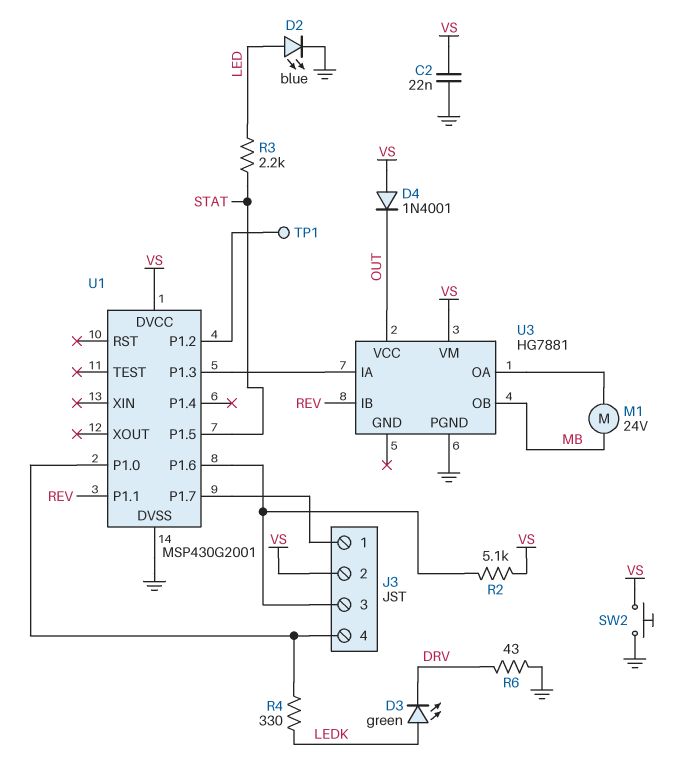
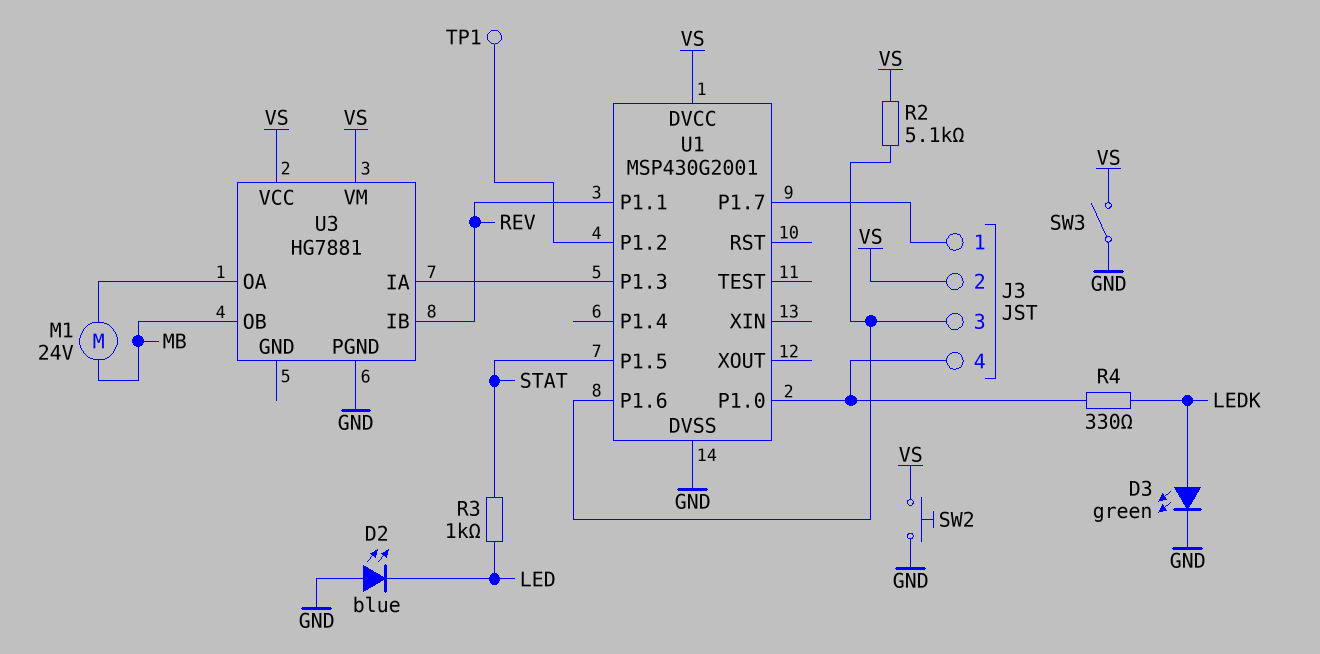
C2: 22nF (GND, VS) -> none
D2: LED blue (A LED, K GND) -> LED blue (A GND, K LED)
D3: LED green (A LEDK, K DRV) -> LED green (A LEDK, K GND)
D4: diode 1N4001 (A VS, K OUT) -> none
R3: 2.2k (LED, STAT) -> 1k (LED, STAT)
R6: 43 (DRV, GND) -> none
SW3: none -> switch (GND, VS)
U3 pin VCC: OUT -> VS

